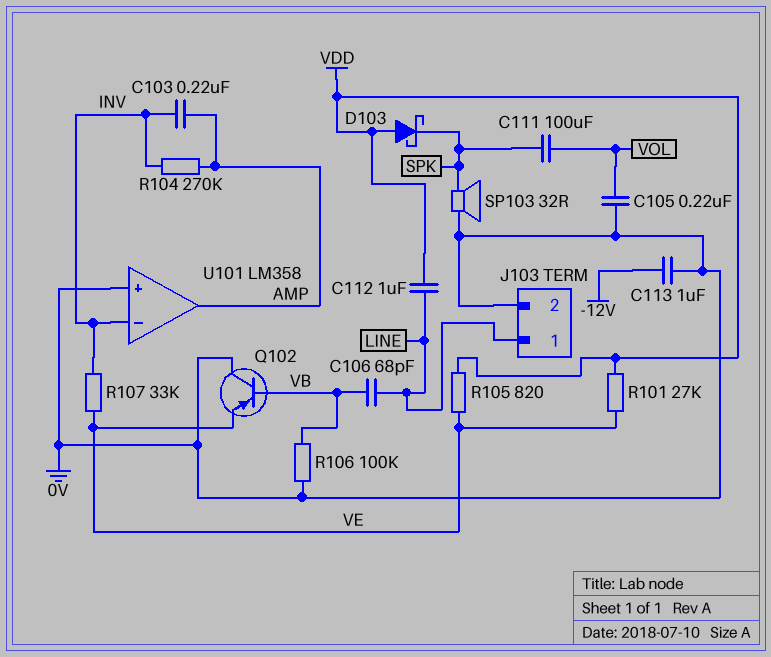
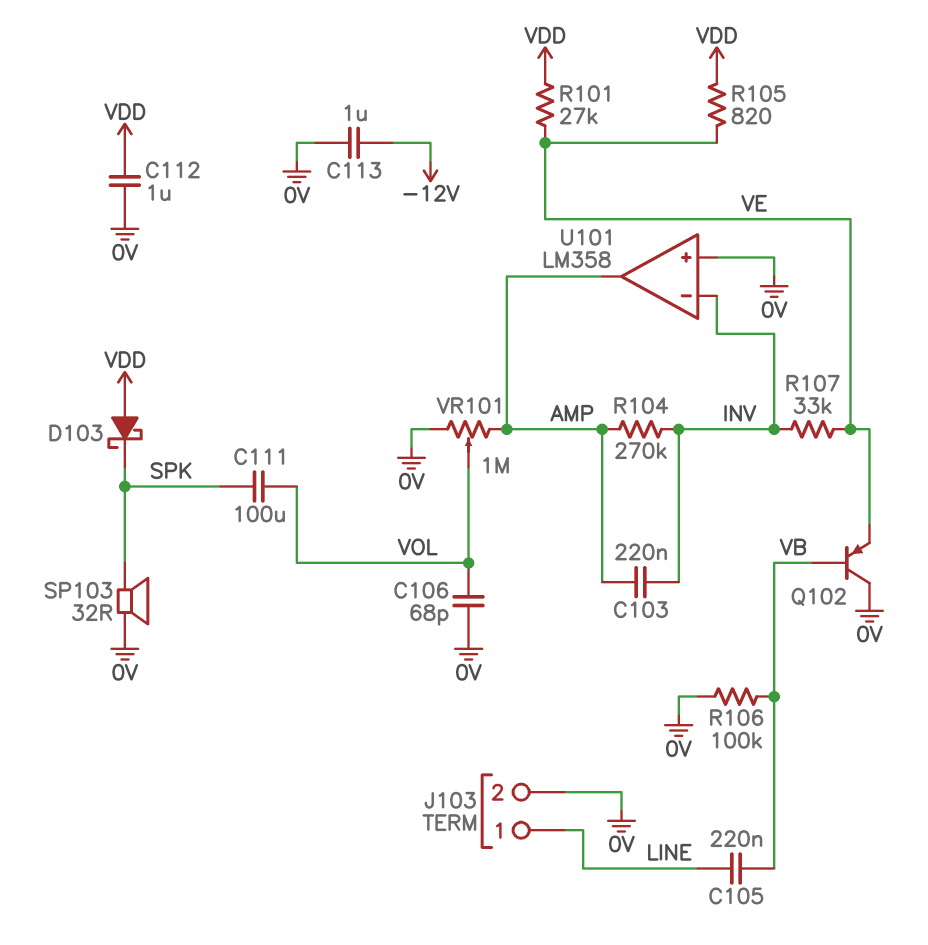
C105: 220nF (0V, VOL) -> 220nF (LINE, VB)
C106: 68pF (LINE, VB) -> 68pF (0V, VOL)
C112: 1uF (LINE, VDD) -> 1uF (0V, VDD)
VR101: none -> 1M (0V, AMP, wiper VOL)

